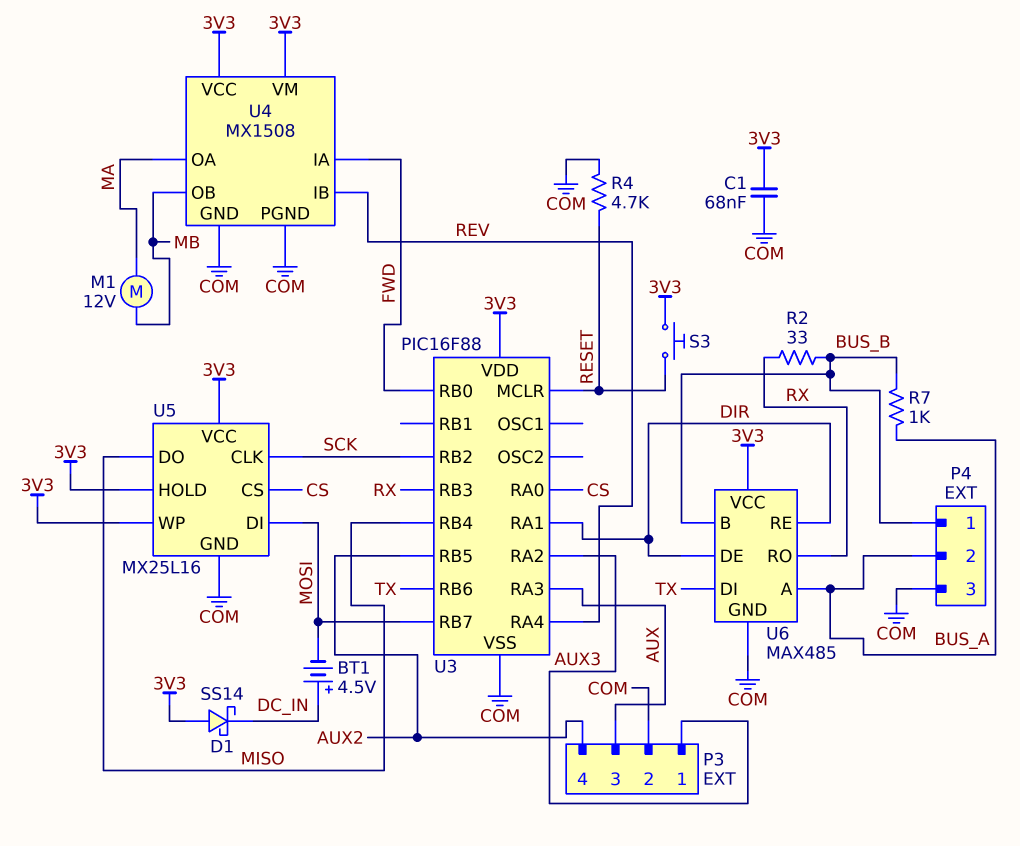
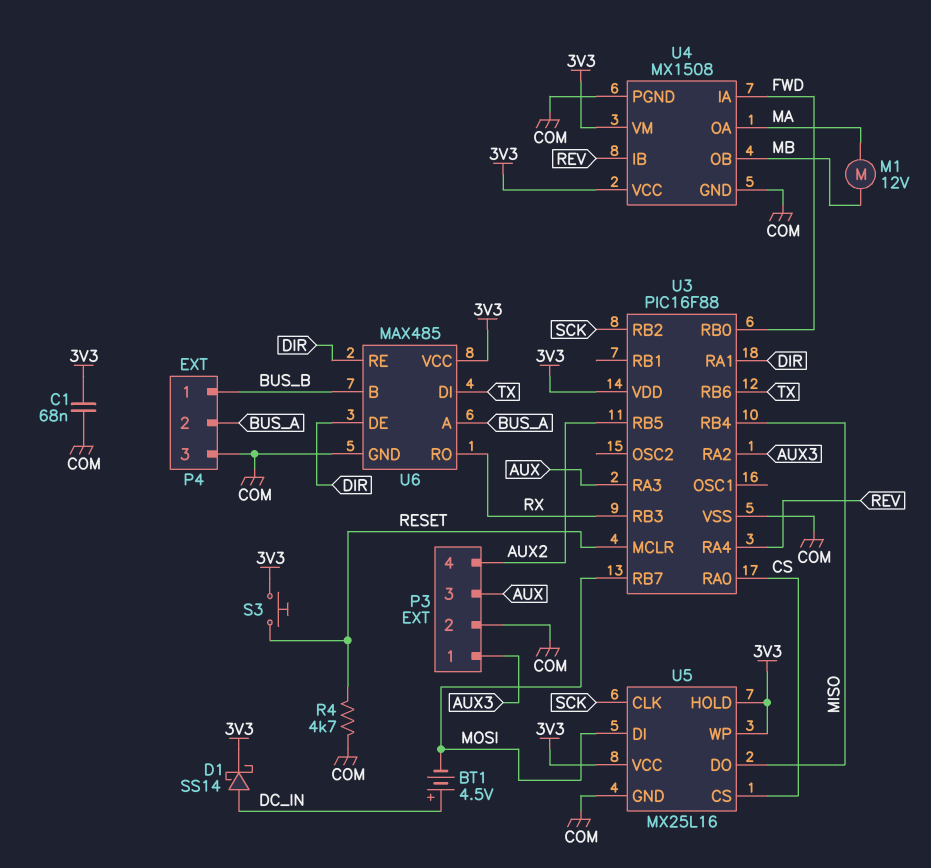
D1: schottky SS14 (A 3V3, K DC_IN) -> schottky SS14 (A DC_IN, K 3V3)
R2: 33 (BUS_B, RX) -> none
R7: 1k (BUS_A, BUS_B) -> none

